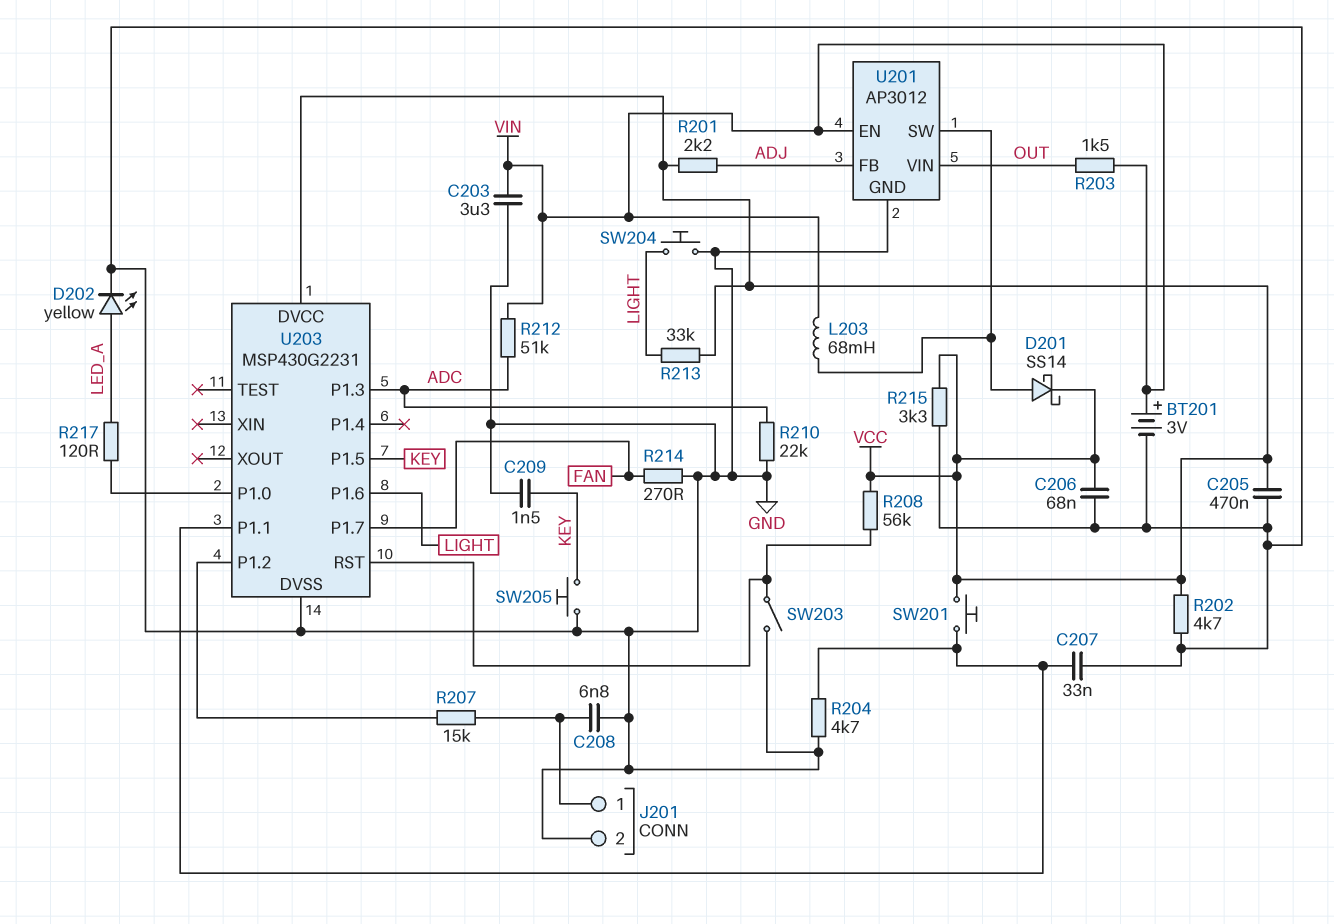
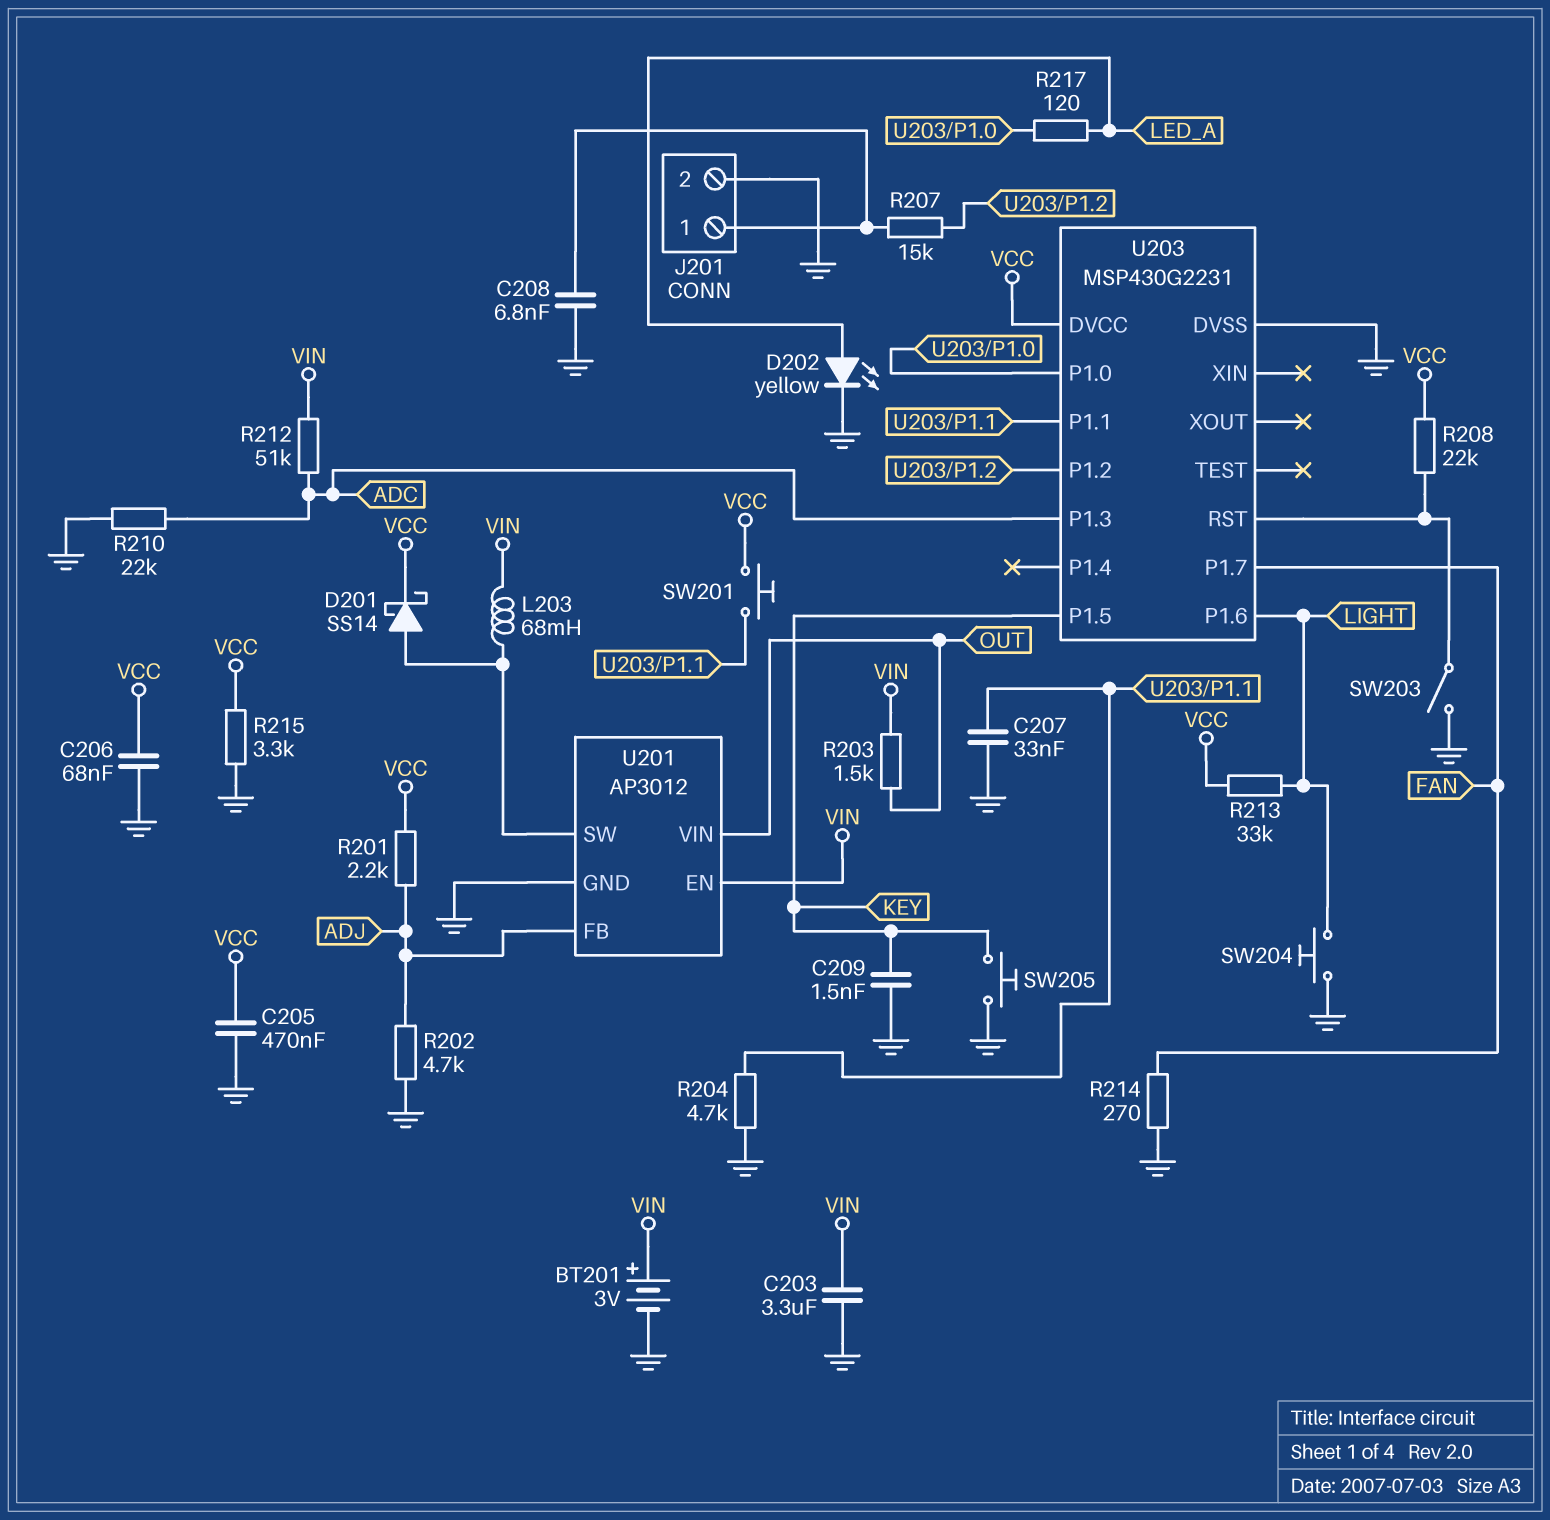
R202: 4.7k (GND, VCC) -> 4.7k (ADJ, GND)
R208: 56k (U203/RST, VCC) -> 22k (U203/RST, VCC)

